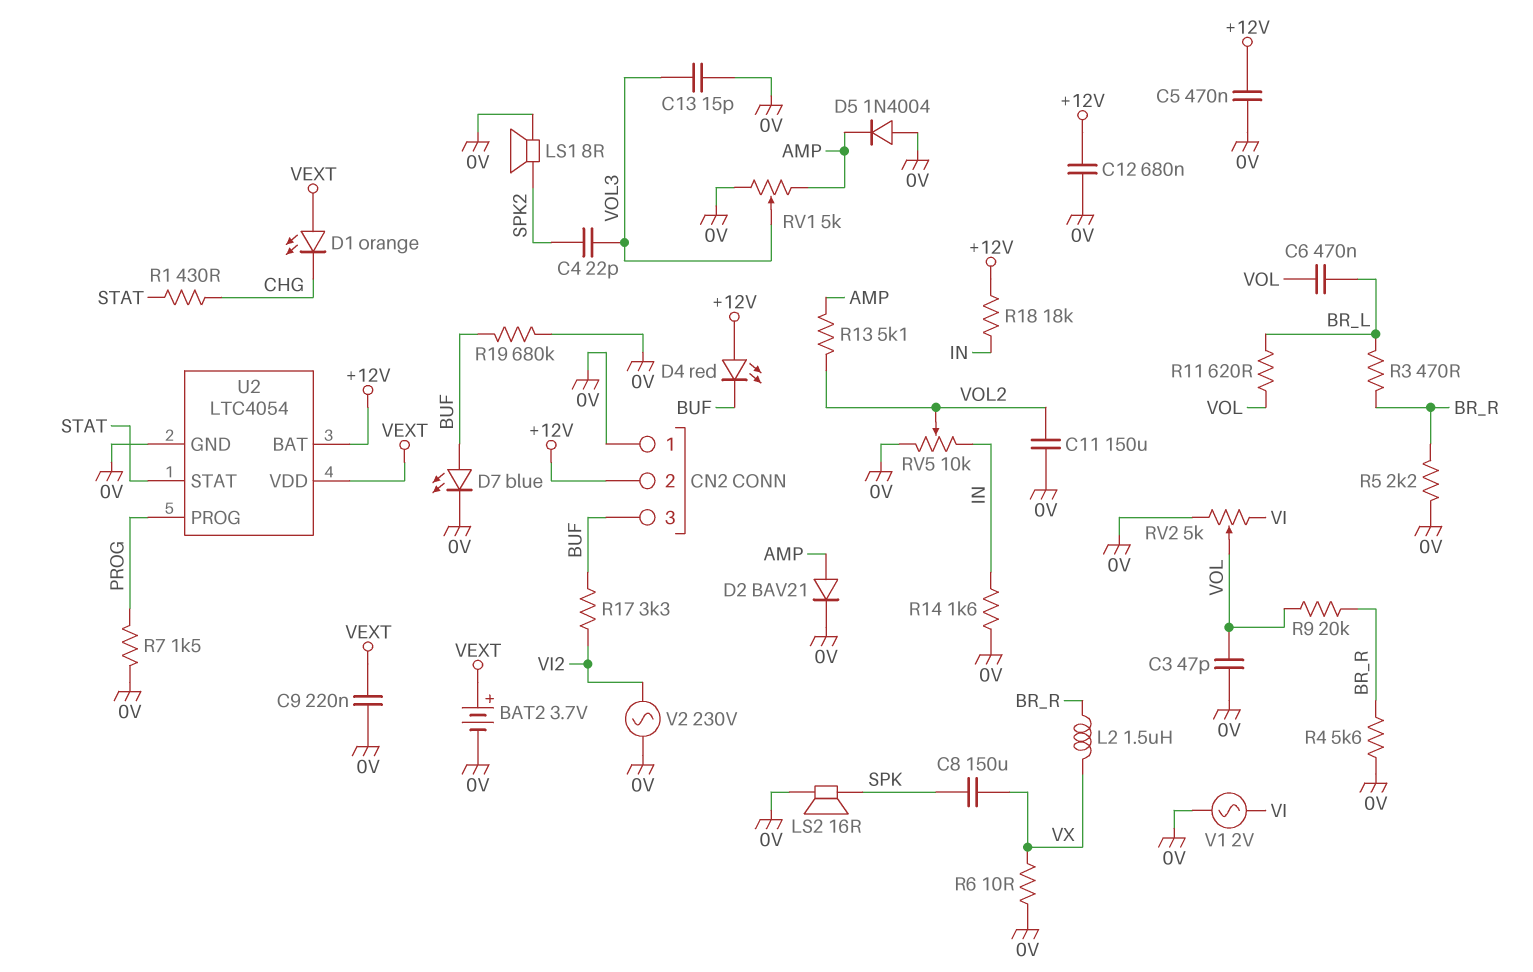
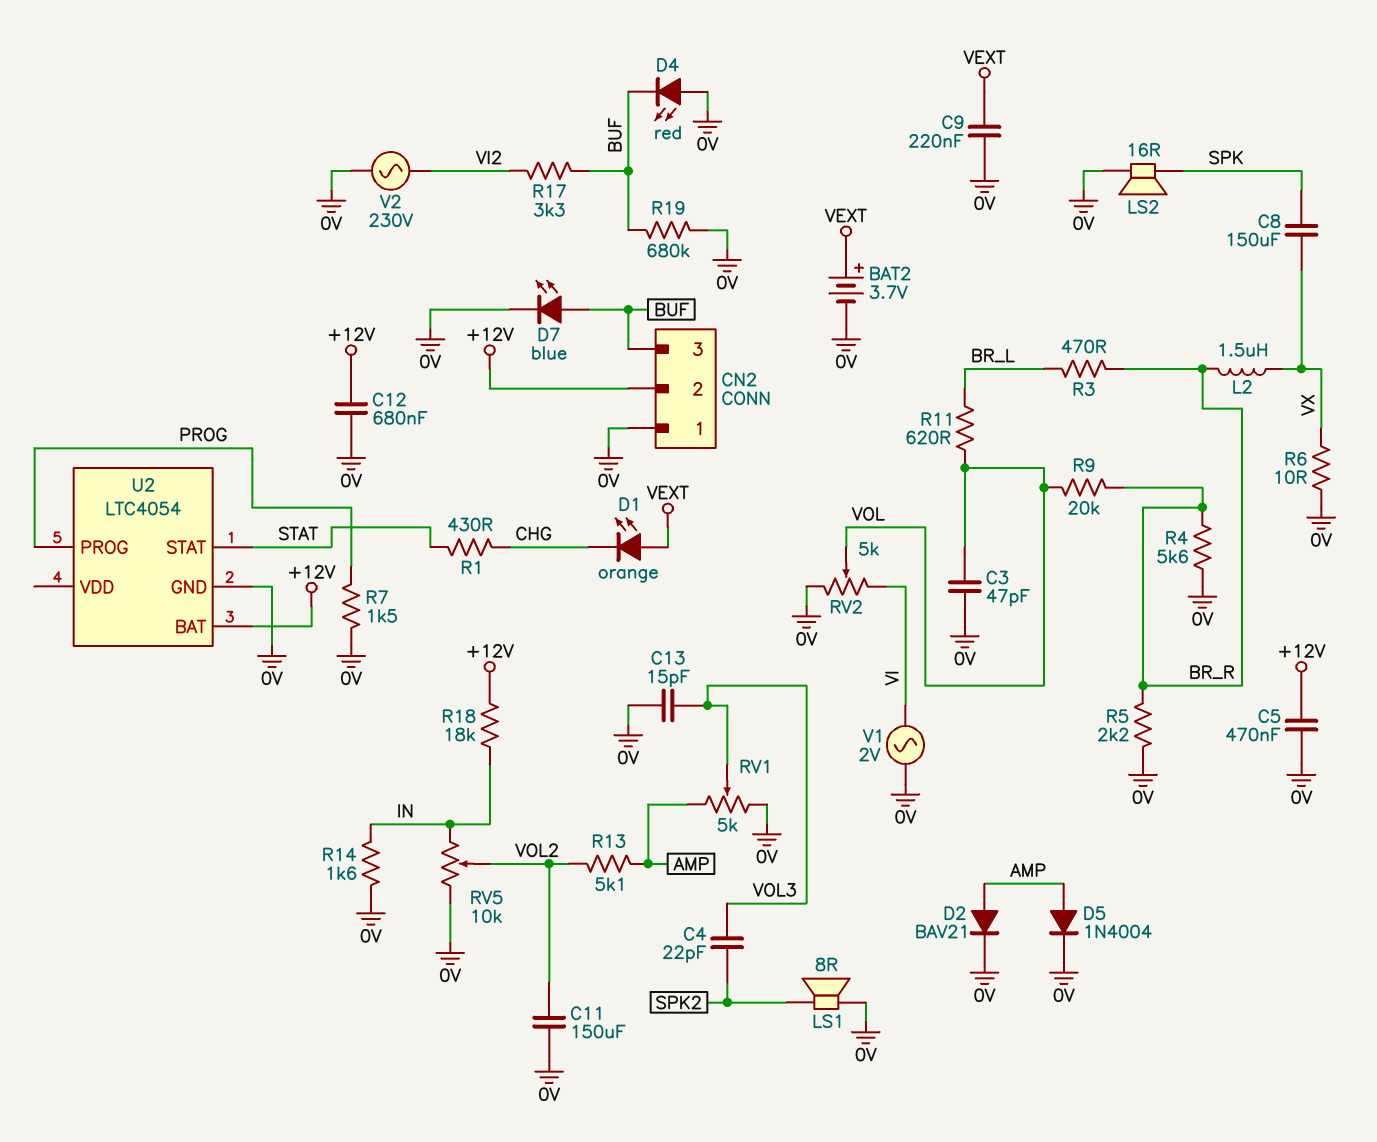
C6: 470nF (BR_L, VOL) -> none
D4: LED red (A +12V, K BUF) -> LED red (A 0V, K BUF)
D5: diode 1N4004 (A 0V, K AMP) -> diode 1N4004 (A AMP, K 0V)
U2 pin VDD: VEXT -> none

